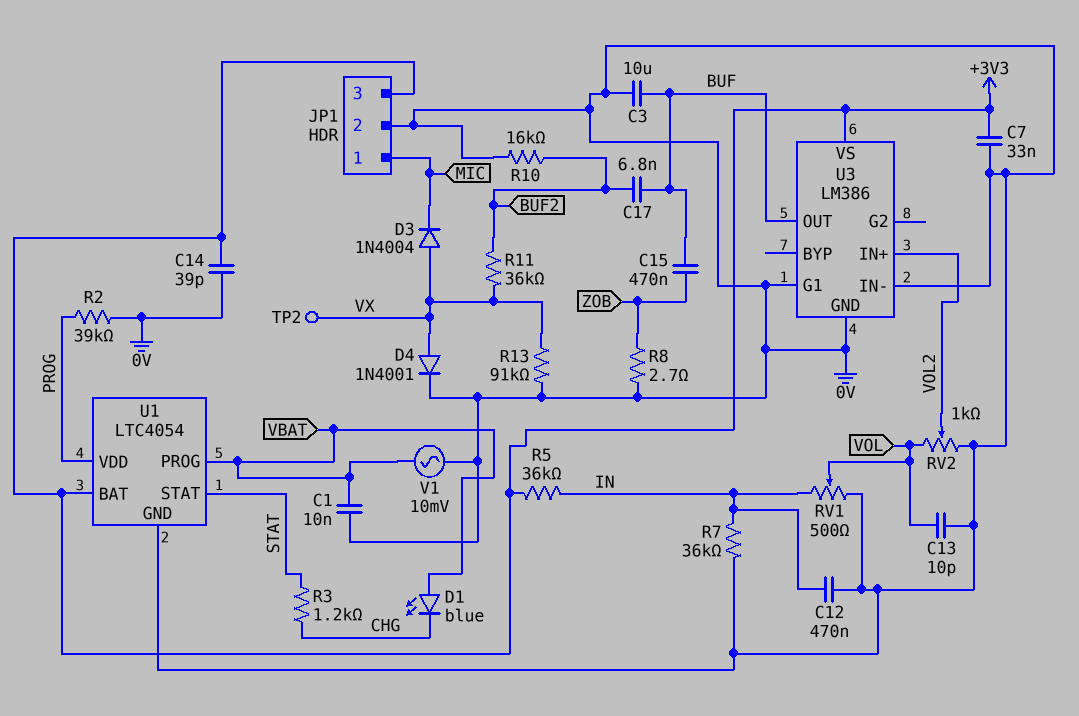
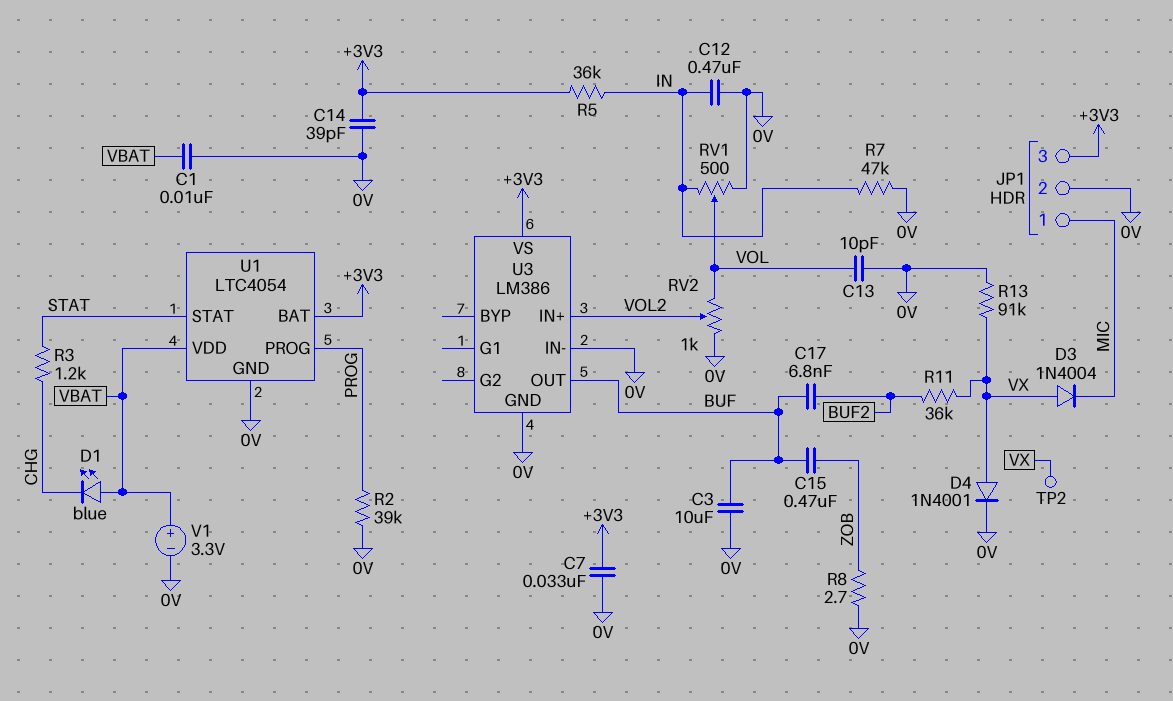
R7: 36k (0V, IN) -> 47k (0V, IN)
R10: 16k (0V, BUF2) -> none
U1 pin PROG: VBAT -> PROG
U1 pin VDD: PROG -> VBAT
U3 pin G1: 0V -> none
V1: AC 10mV (0V, VBAT) -> 3.3V (plus VBAT, minus 0V)

